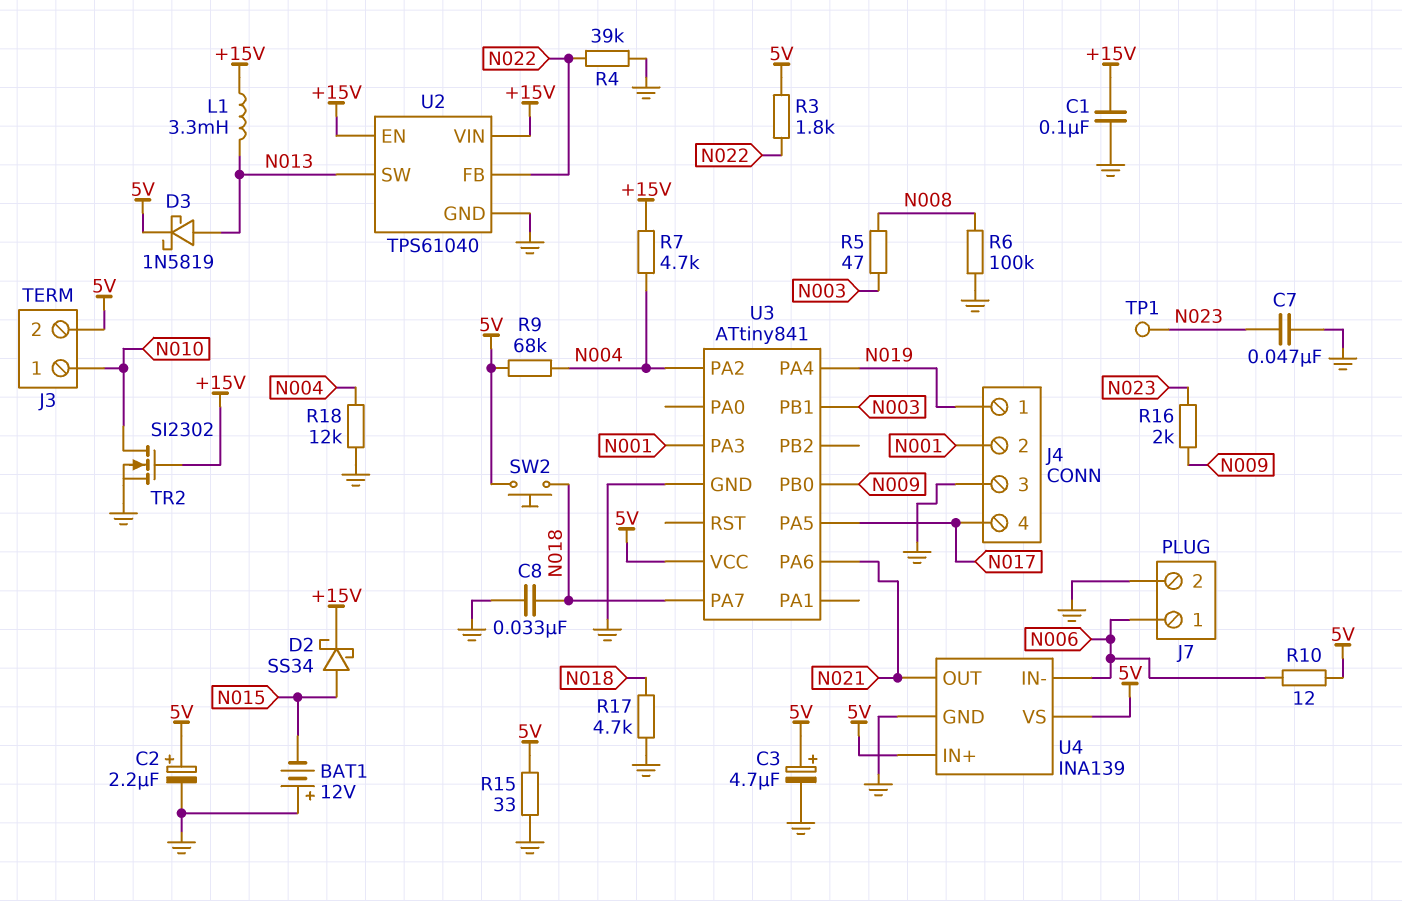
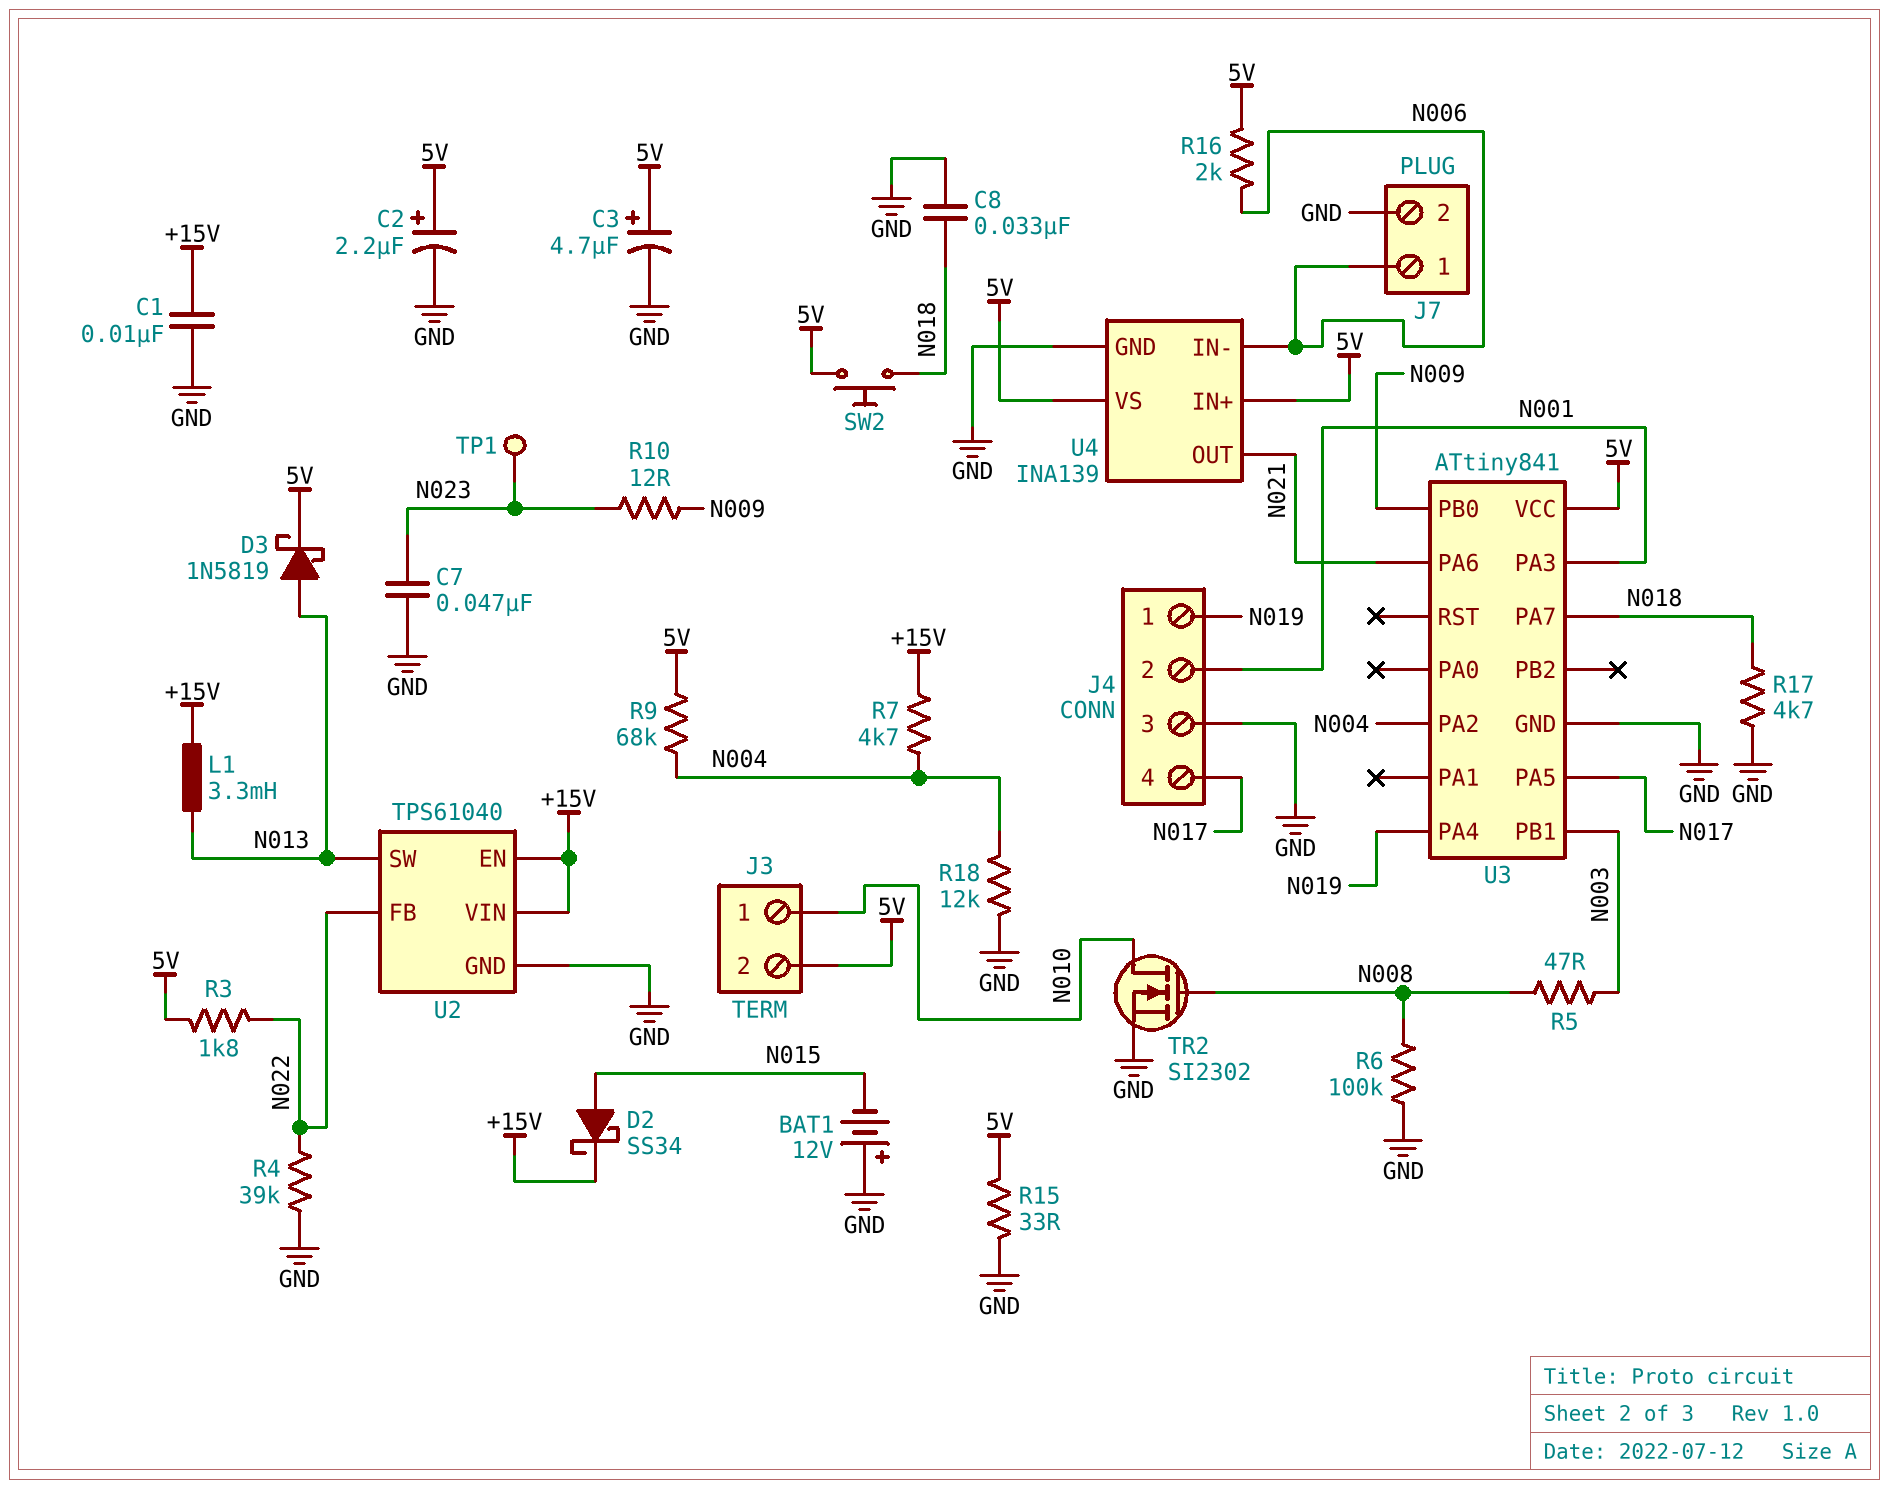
C1: 100nF (+15V, GND) -> 10nF (+15V, GND)
R10: 12 (5V, N006) -> 12 (N009, N023)
R16: 2k (N009, N023) -> 2k (5V, N006)
TR2: NMOS SI2302 (G +15V, D N010, S GND) -> NMOS SI2302 (G N008, D N010, S GND)

